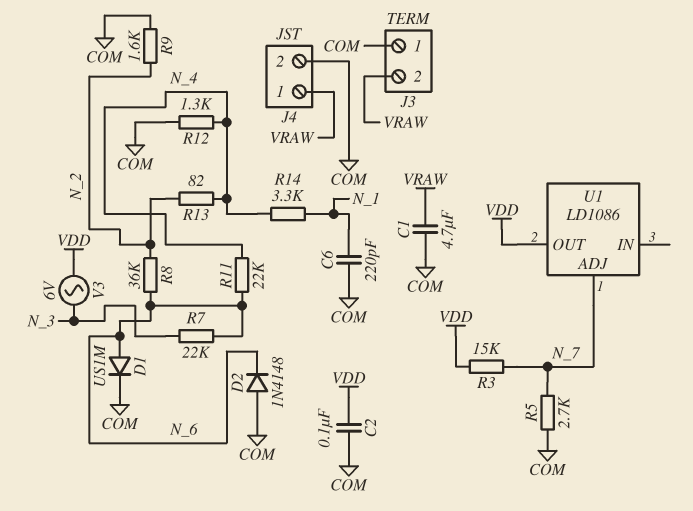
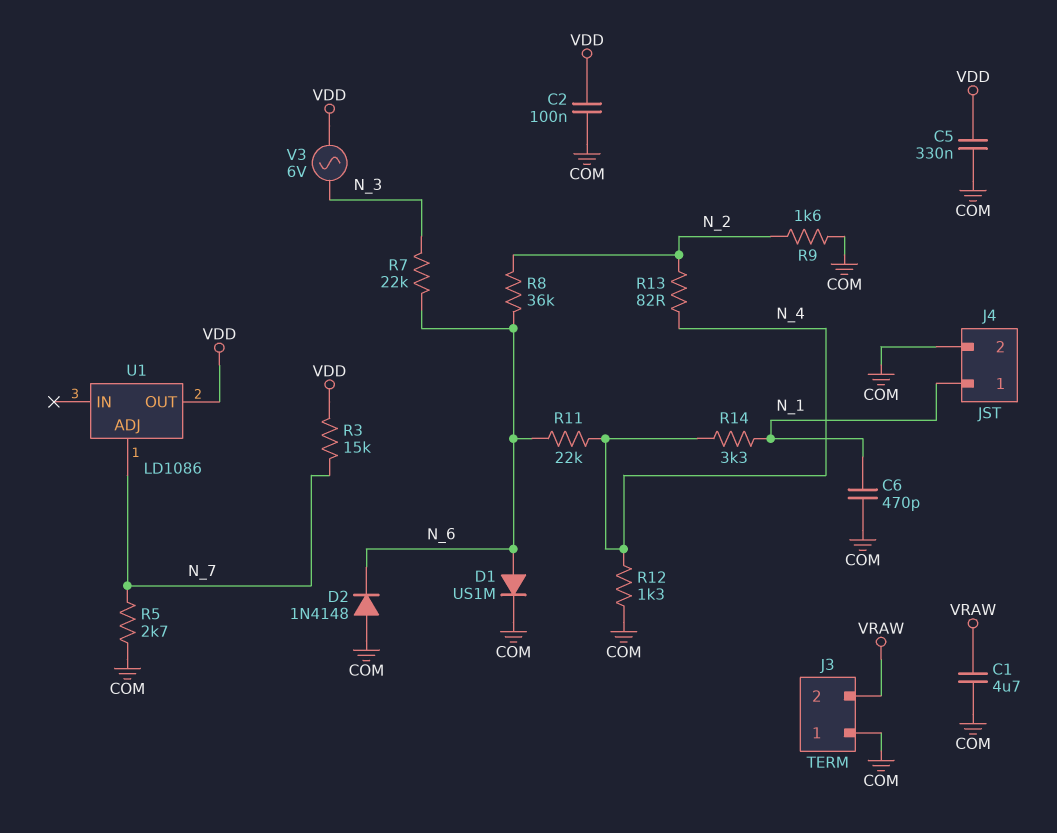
C5: none -> 330nF (COM, VDD)
C6: 220pF (COM, N_1) -> 470pF (COM, N_1)
J4 pin 1: VRAW -> N_1

